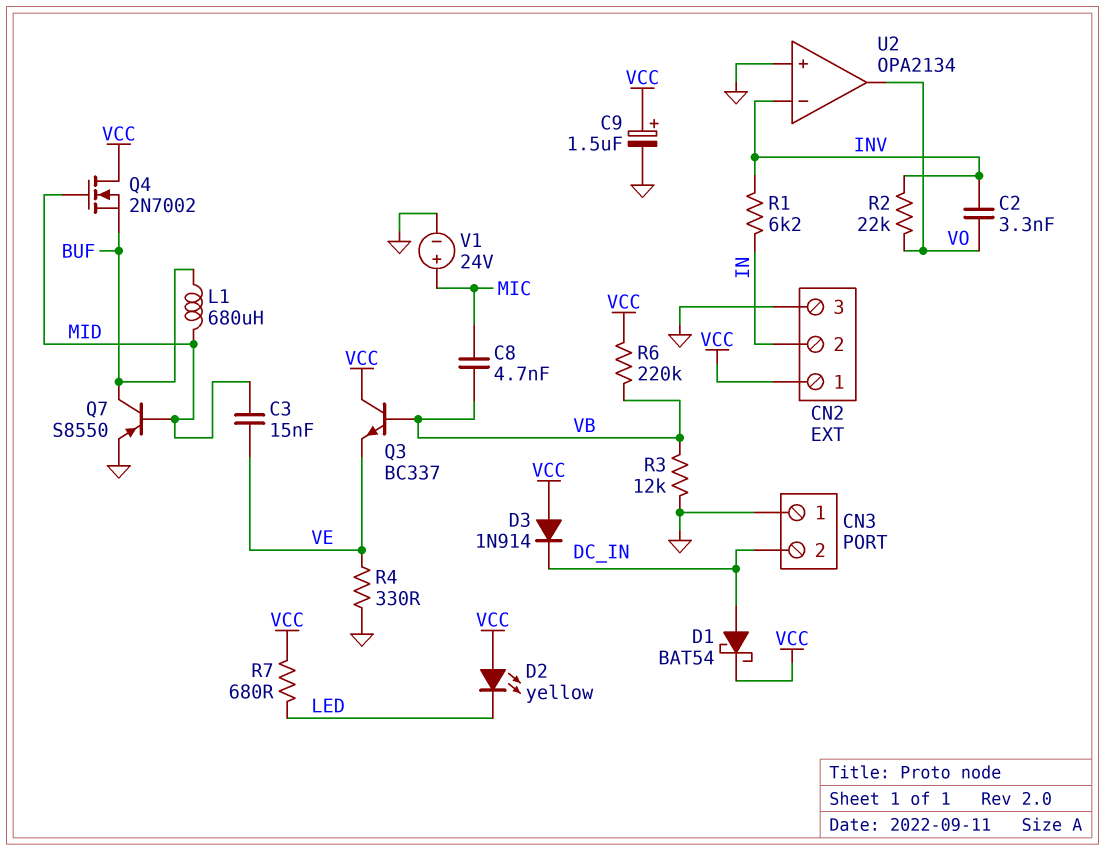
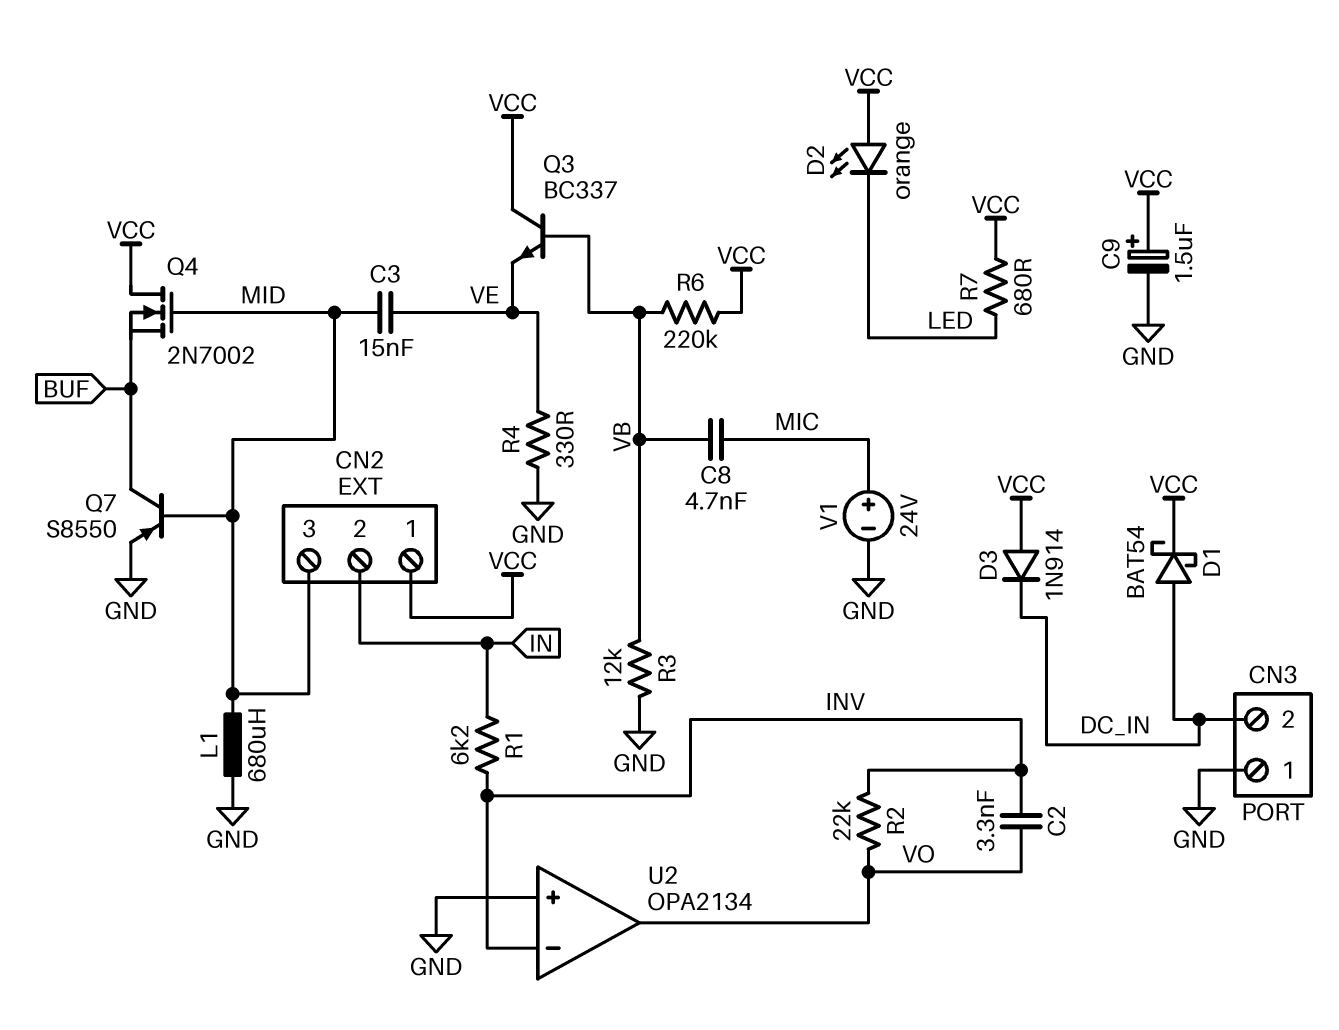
CN2 pin 3: GND -> MID
D2: LED yellow (A VCC, K LED) -> LED orange (A VCC, K LED)
L1: 680uH (BUF, MID) -> 680uH (GND, MID)

